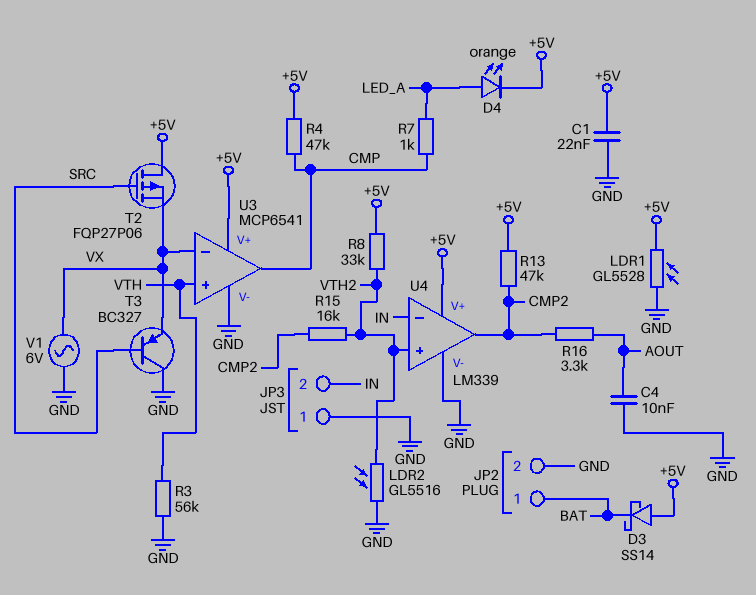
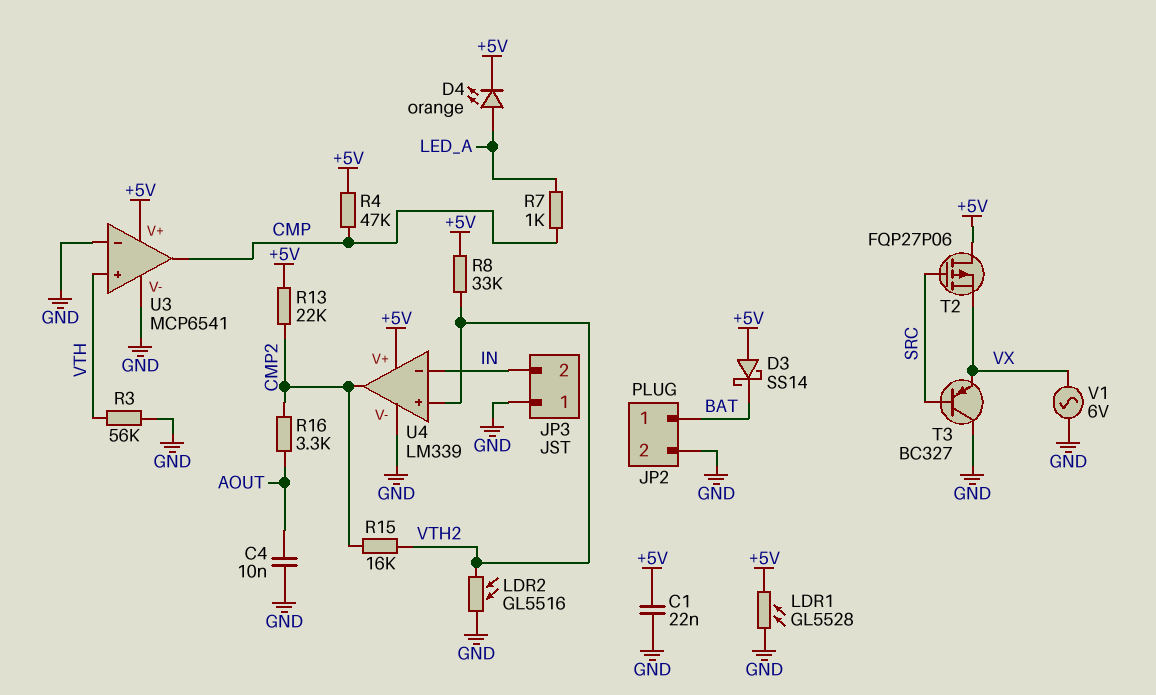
R13: 47k (+5V, CMP2) -> 22k (+5V, CMP2)
U3 pin in-: VX -> GND

